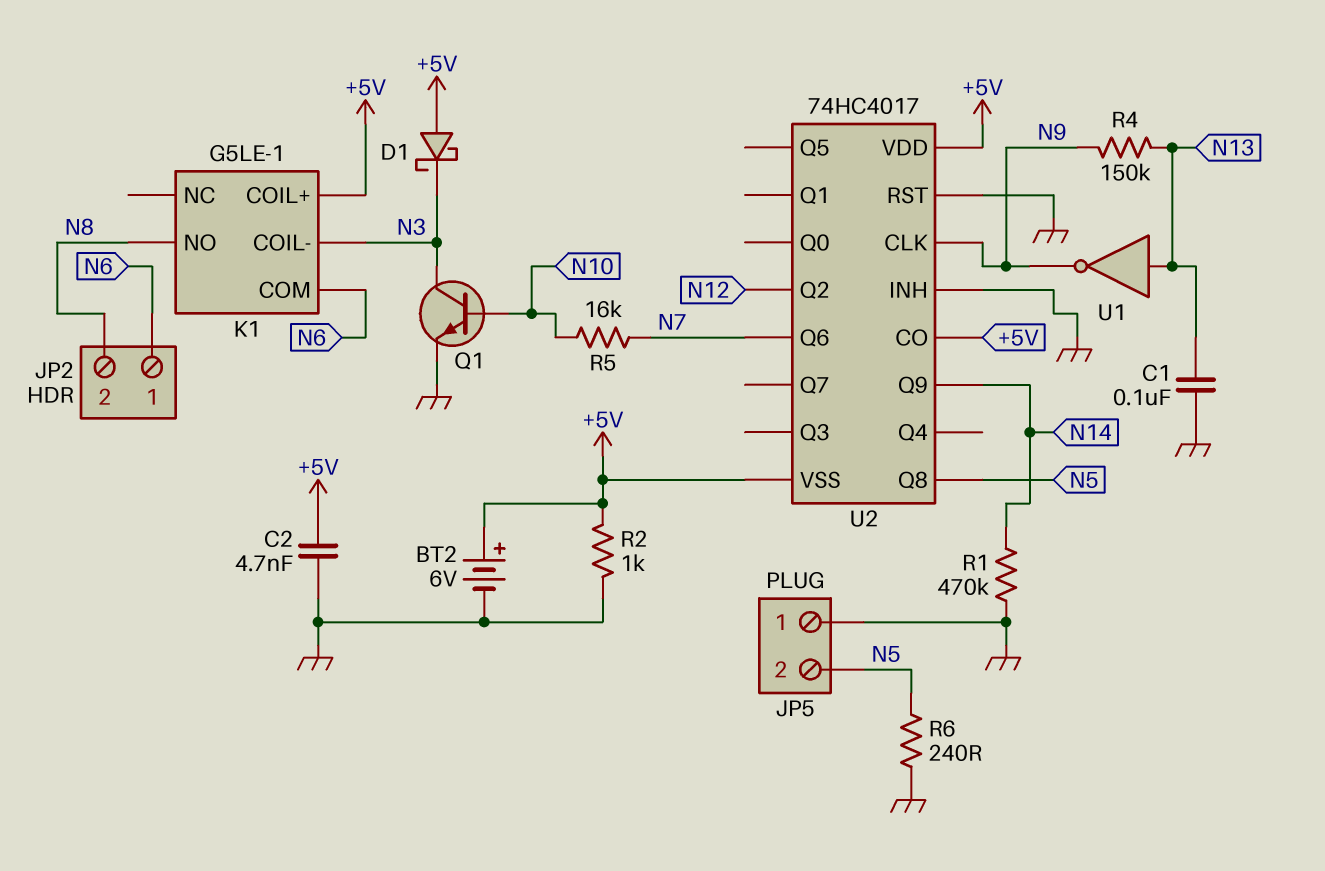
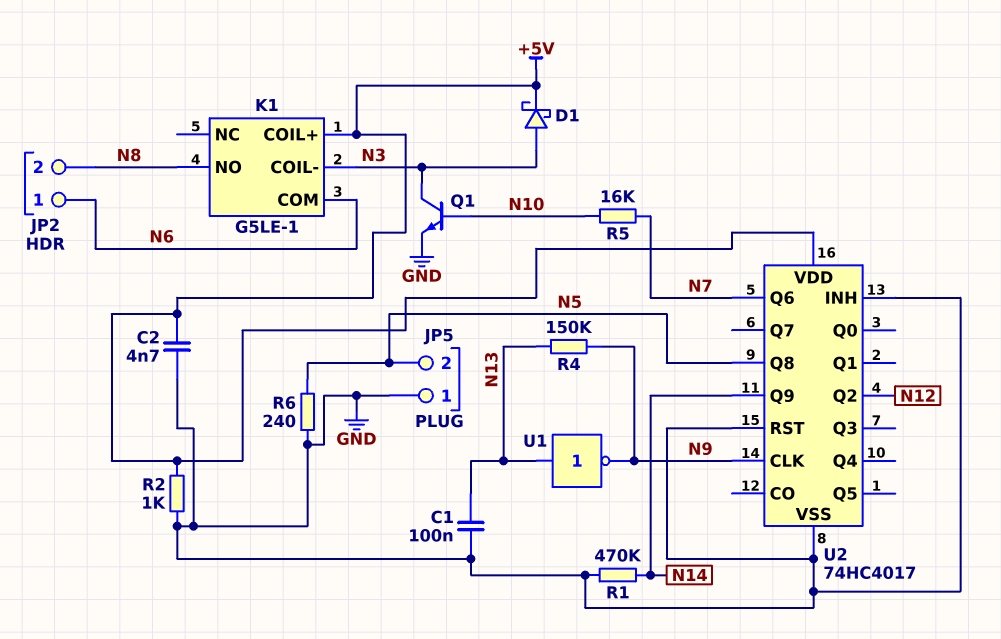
BT2: 6V (plus +5V, minus GND) -> none
D1: schottky (A +5V, K N3) -> schottky (A N3, K +5V)
U2 pin CO: +5V -> none
U2 pin VSS: +5V -> GND

